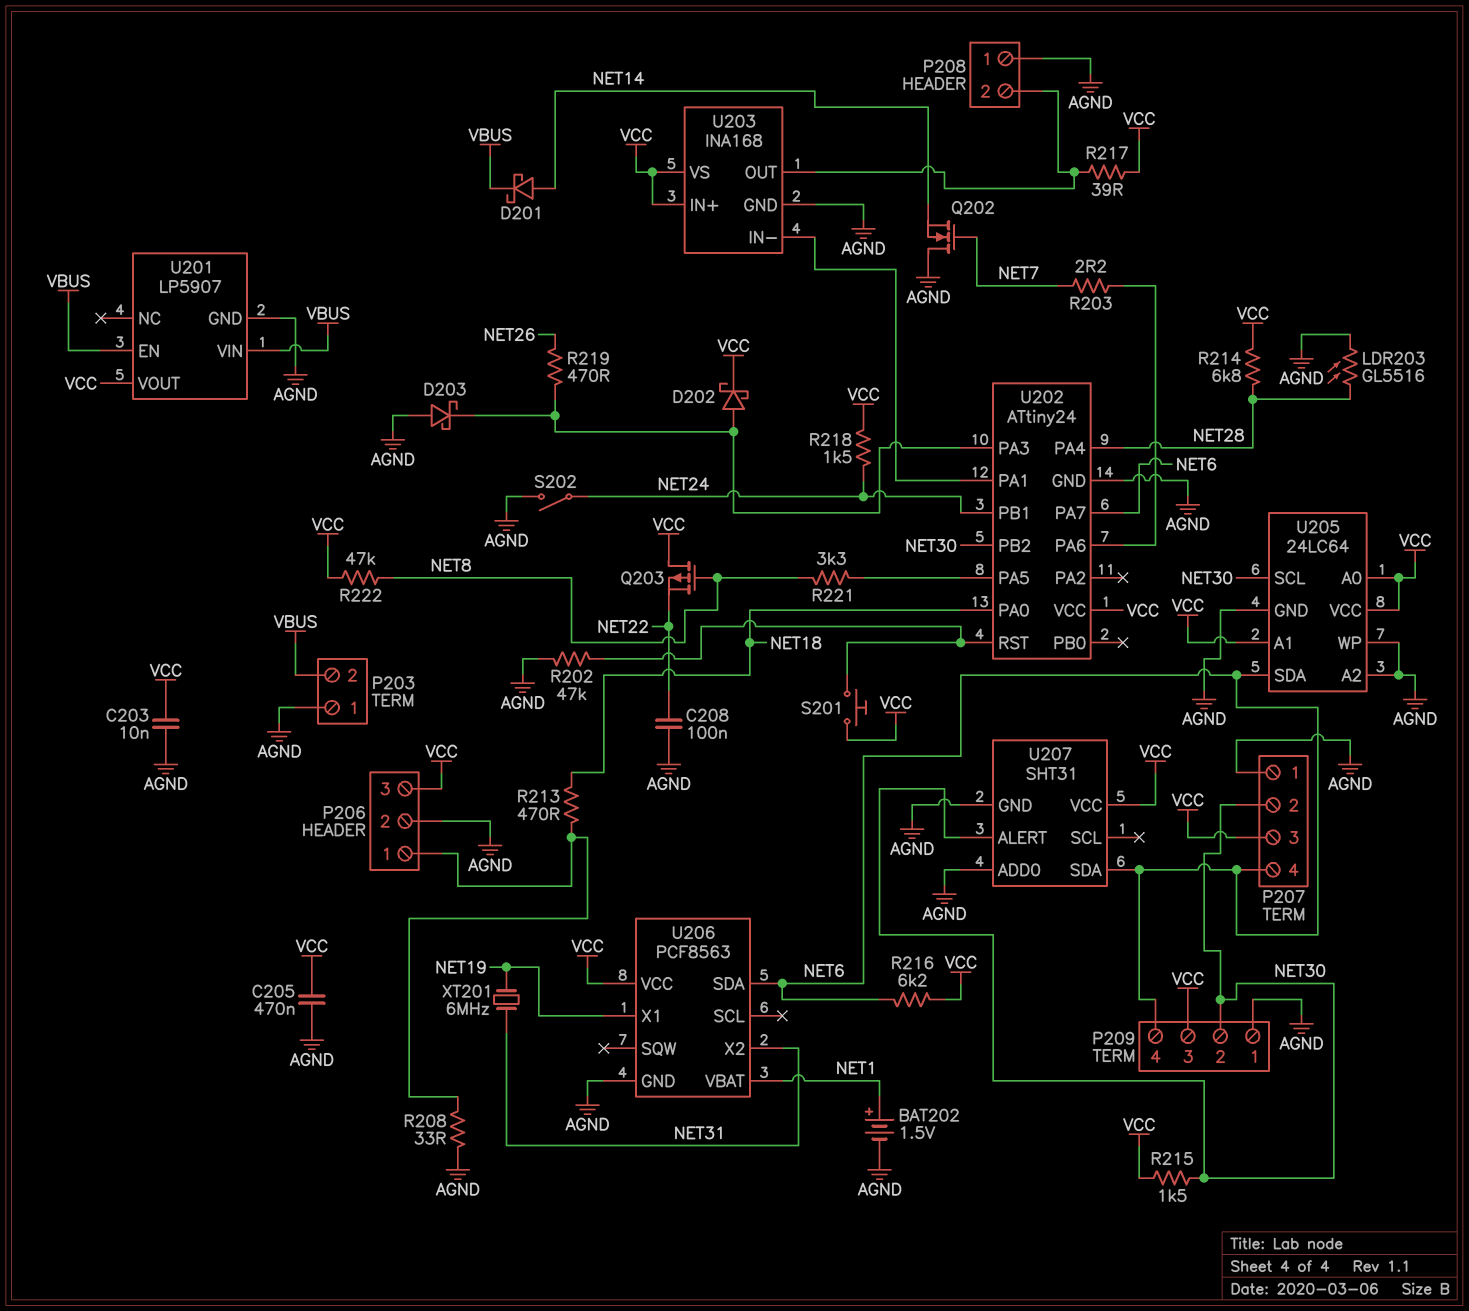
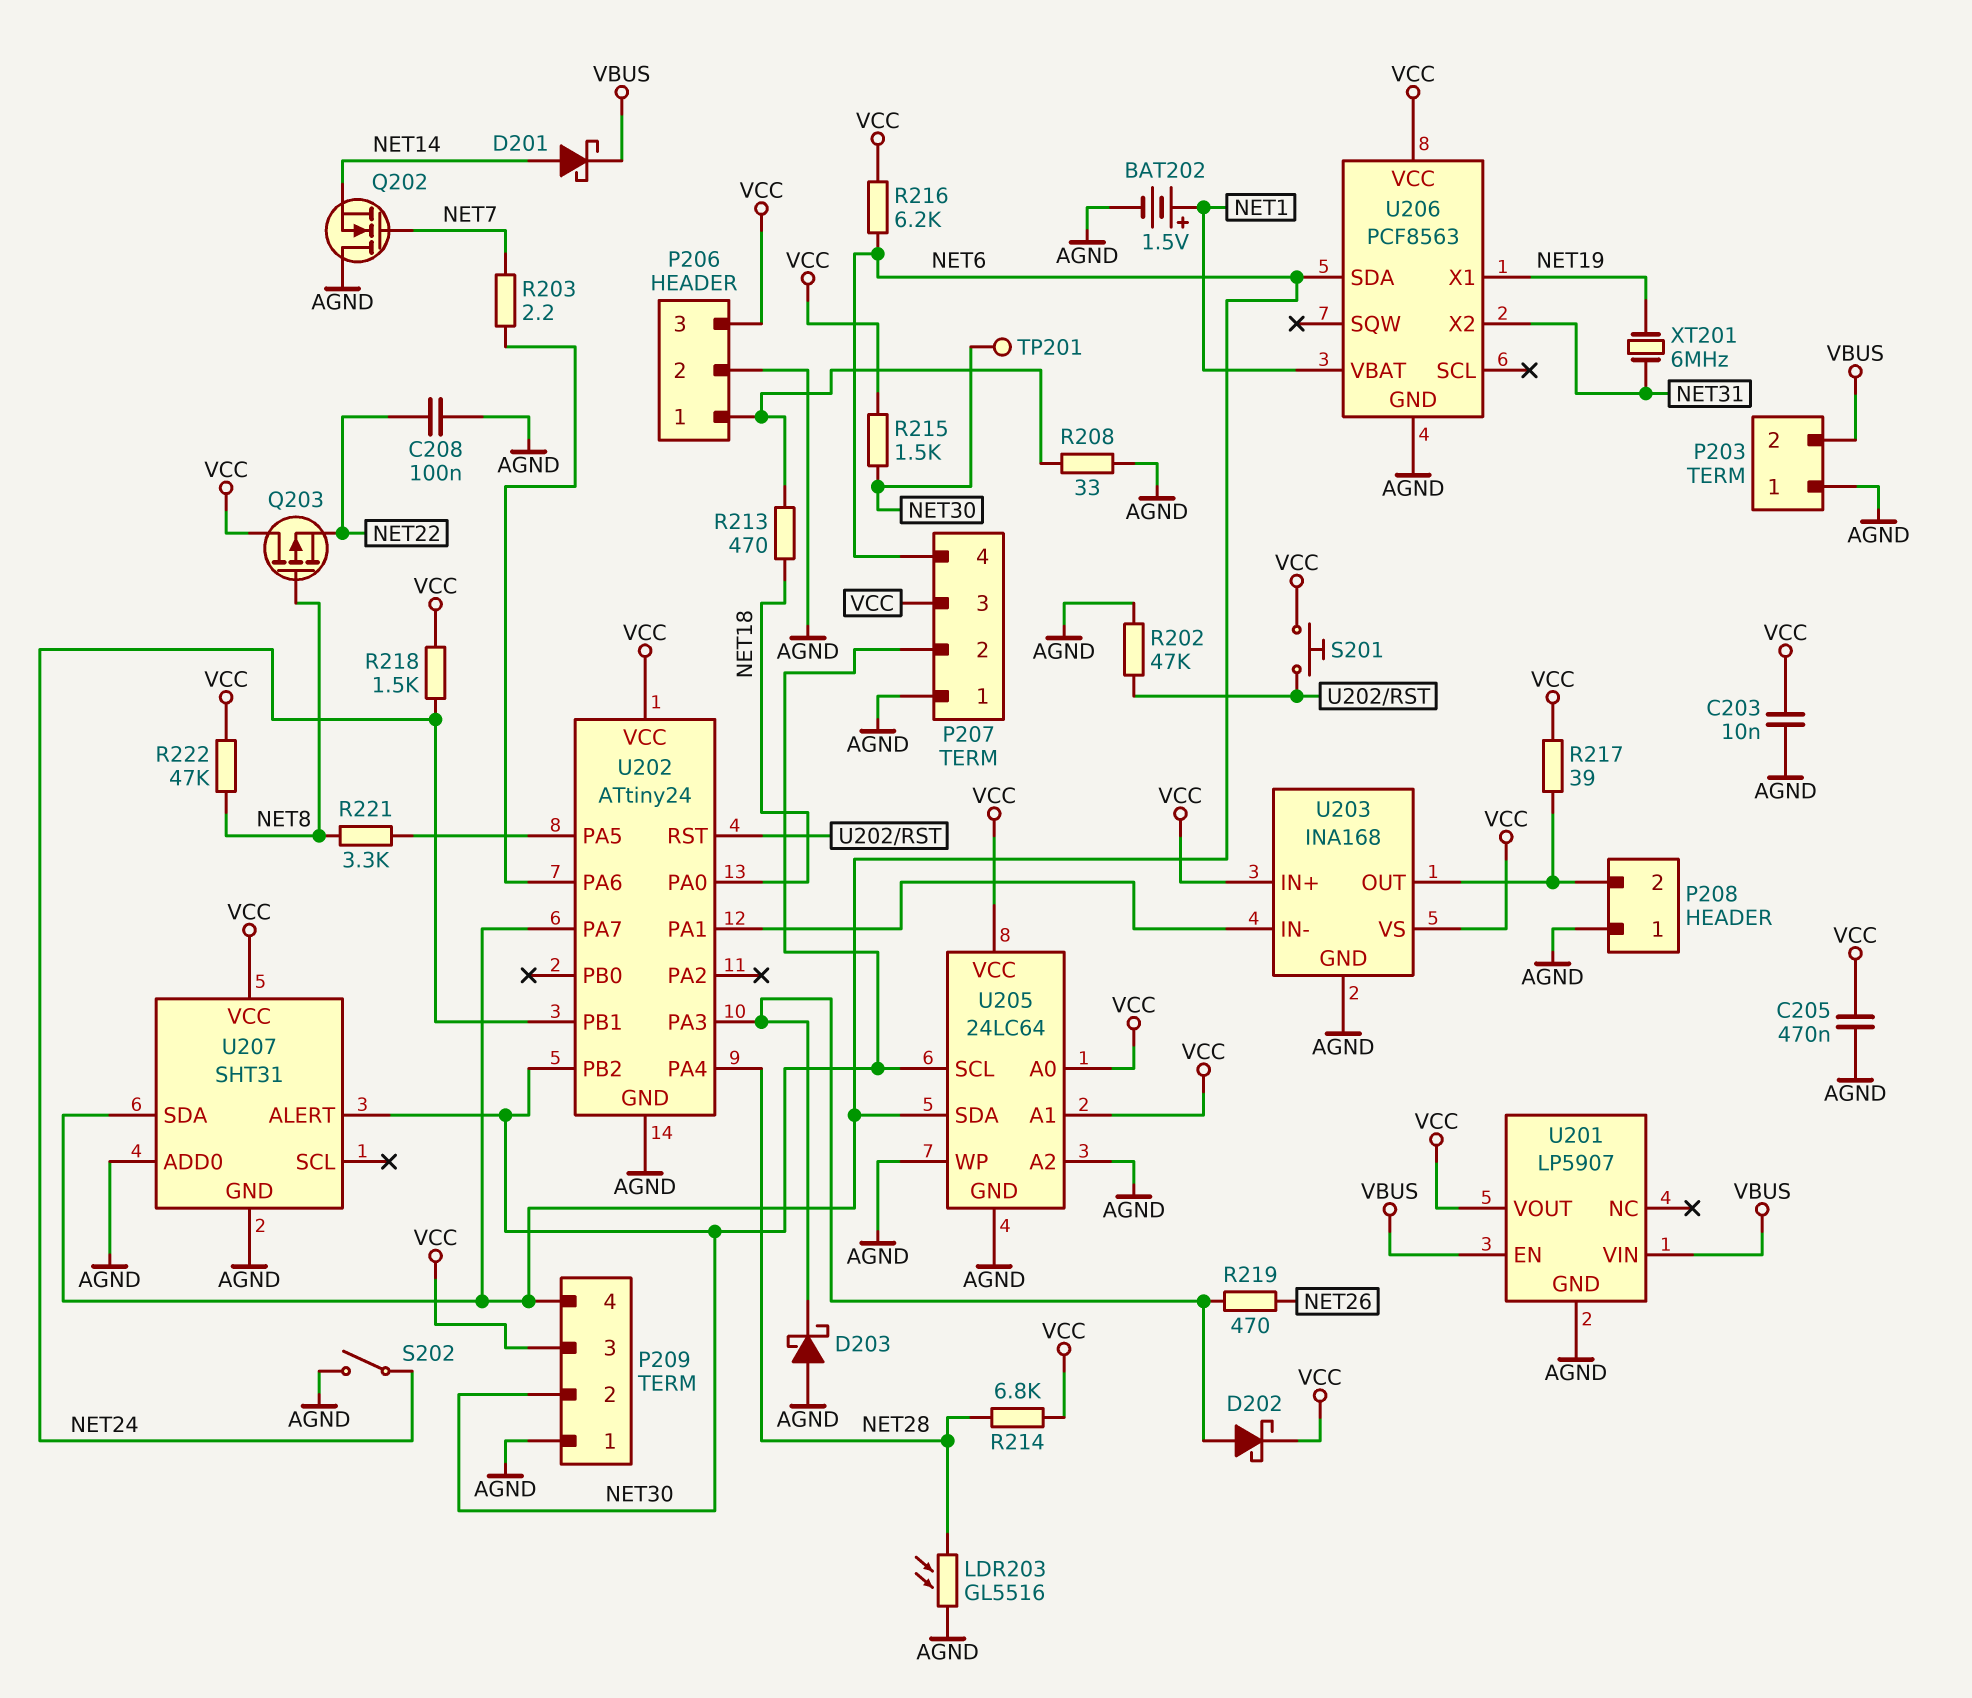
TP201: none -> test point (NET30)

